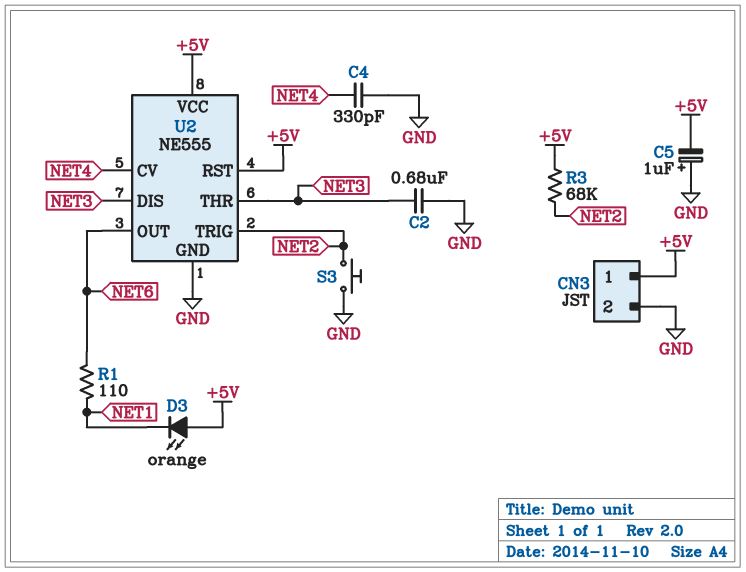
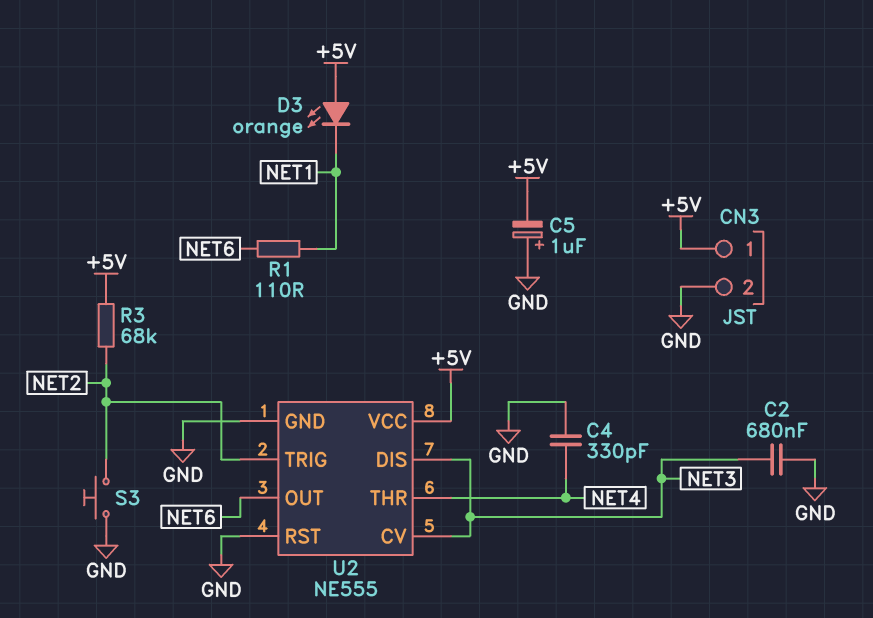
U2 pin CV: NET4 -> NET3
U2 pin RST: +5V -> GND
U2 pin THR: NET3 -> NET4

